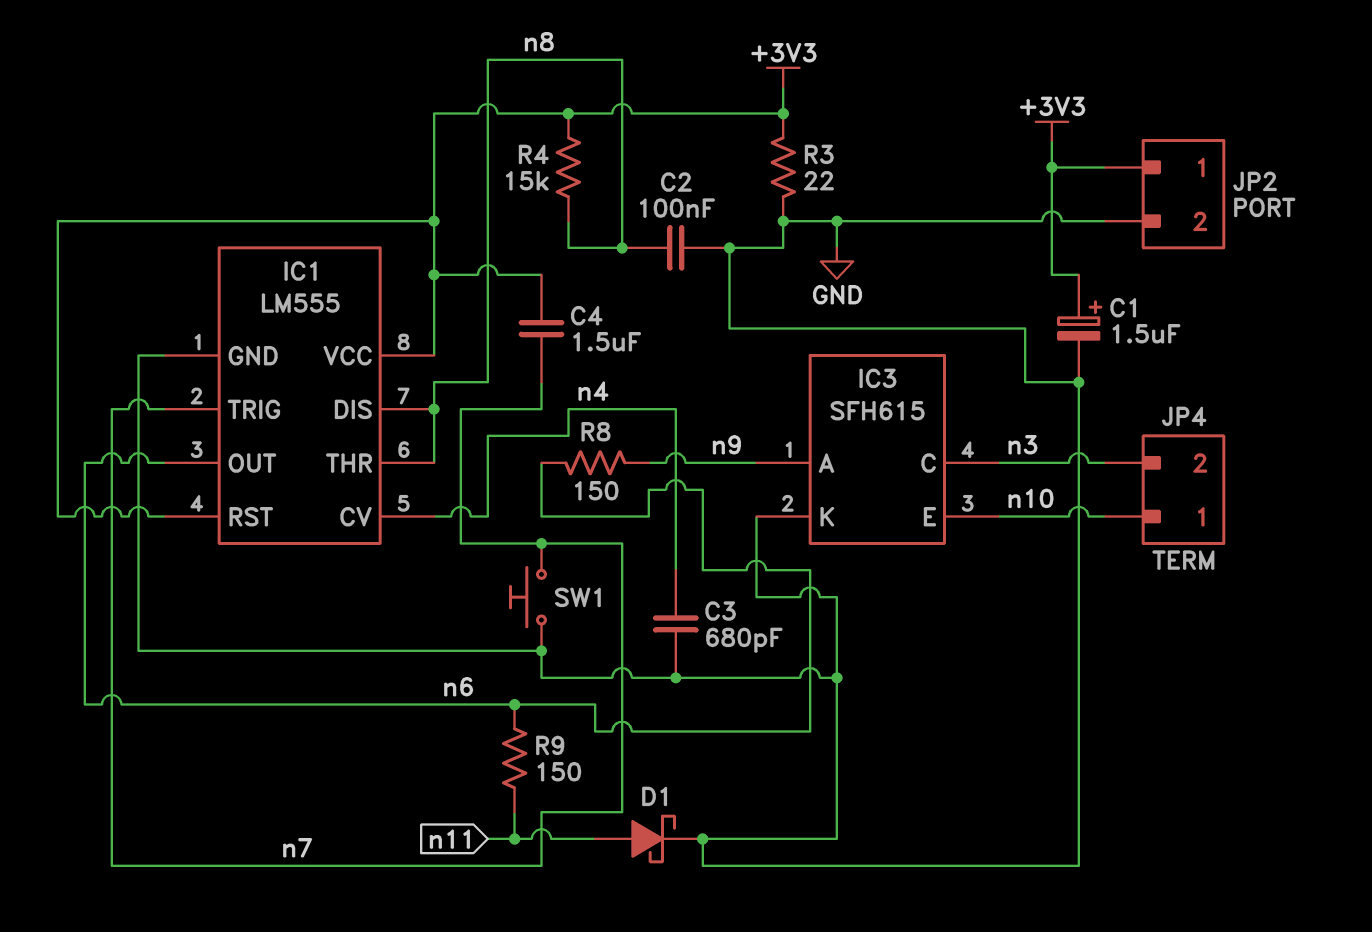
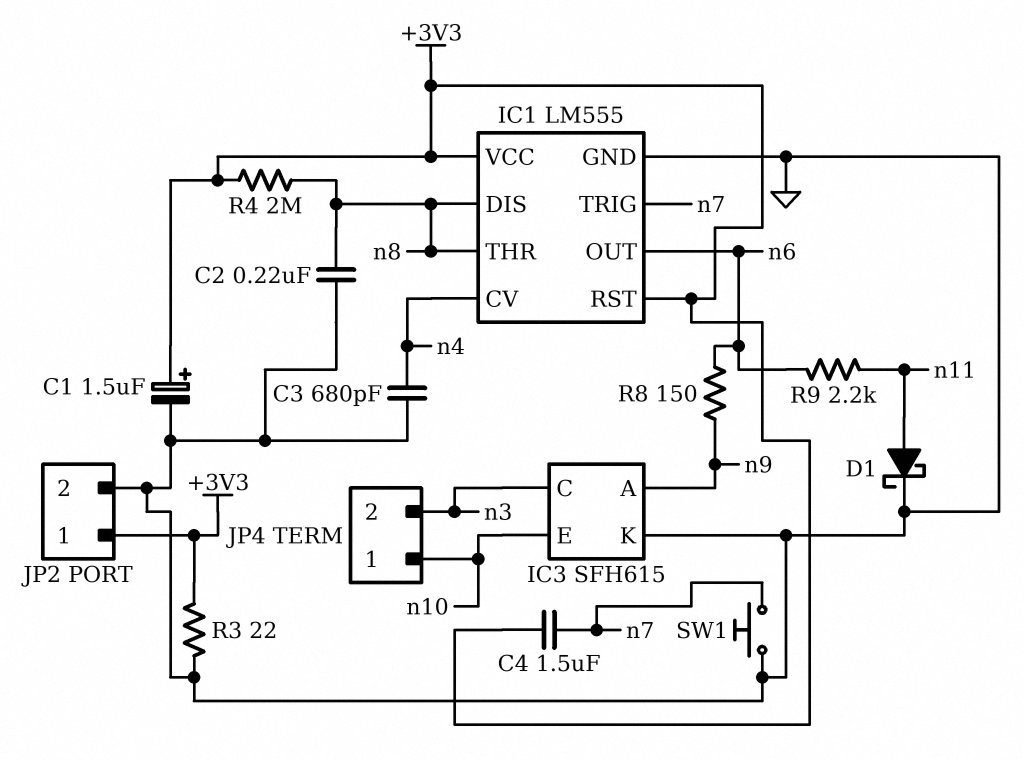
C2: 100nF (GND, n8) -> 220nF (GND, n8)
R4: 15k (+3V3, n8) -> 2M (+3V3, n8)
R9: 150 (n6, n11) -> 2.2k (n6, n11)

